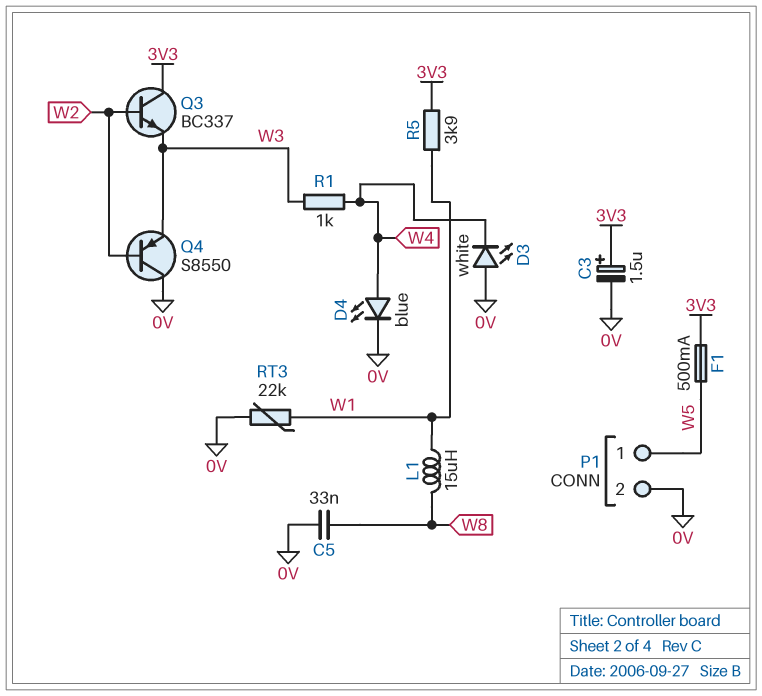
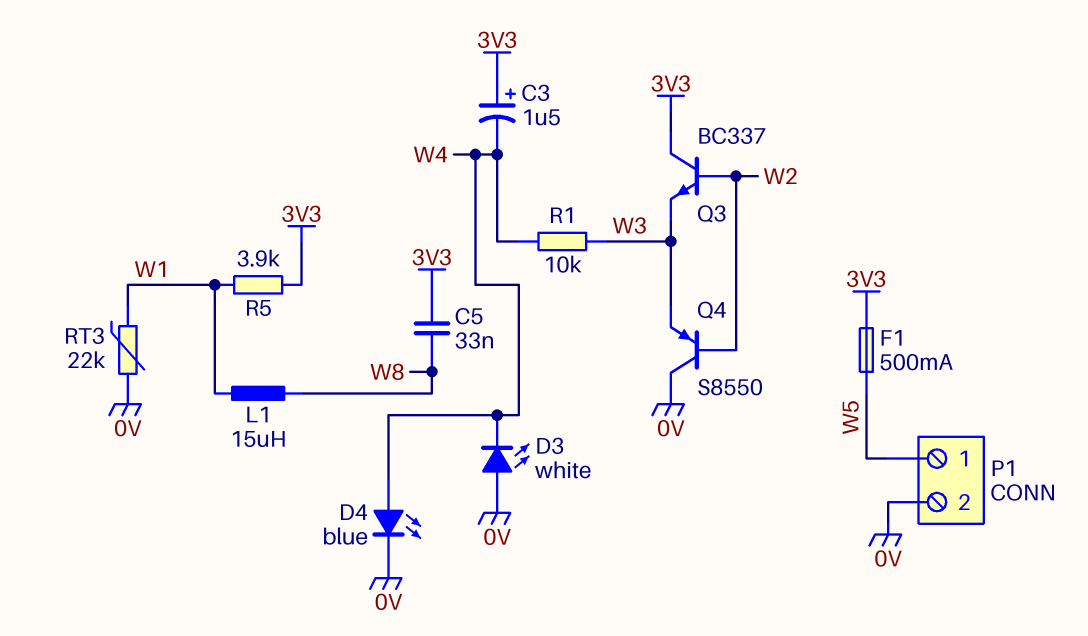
C3: 1.5uF (plus 3V3, minus 0V) -> 1.5uF (plus 3V3, minus W4)
C5: 33nF (0V, W8) -> 33nF (3V3, W8)
R1: 1k (W3, W4) -> 10k (W3, W4)

